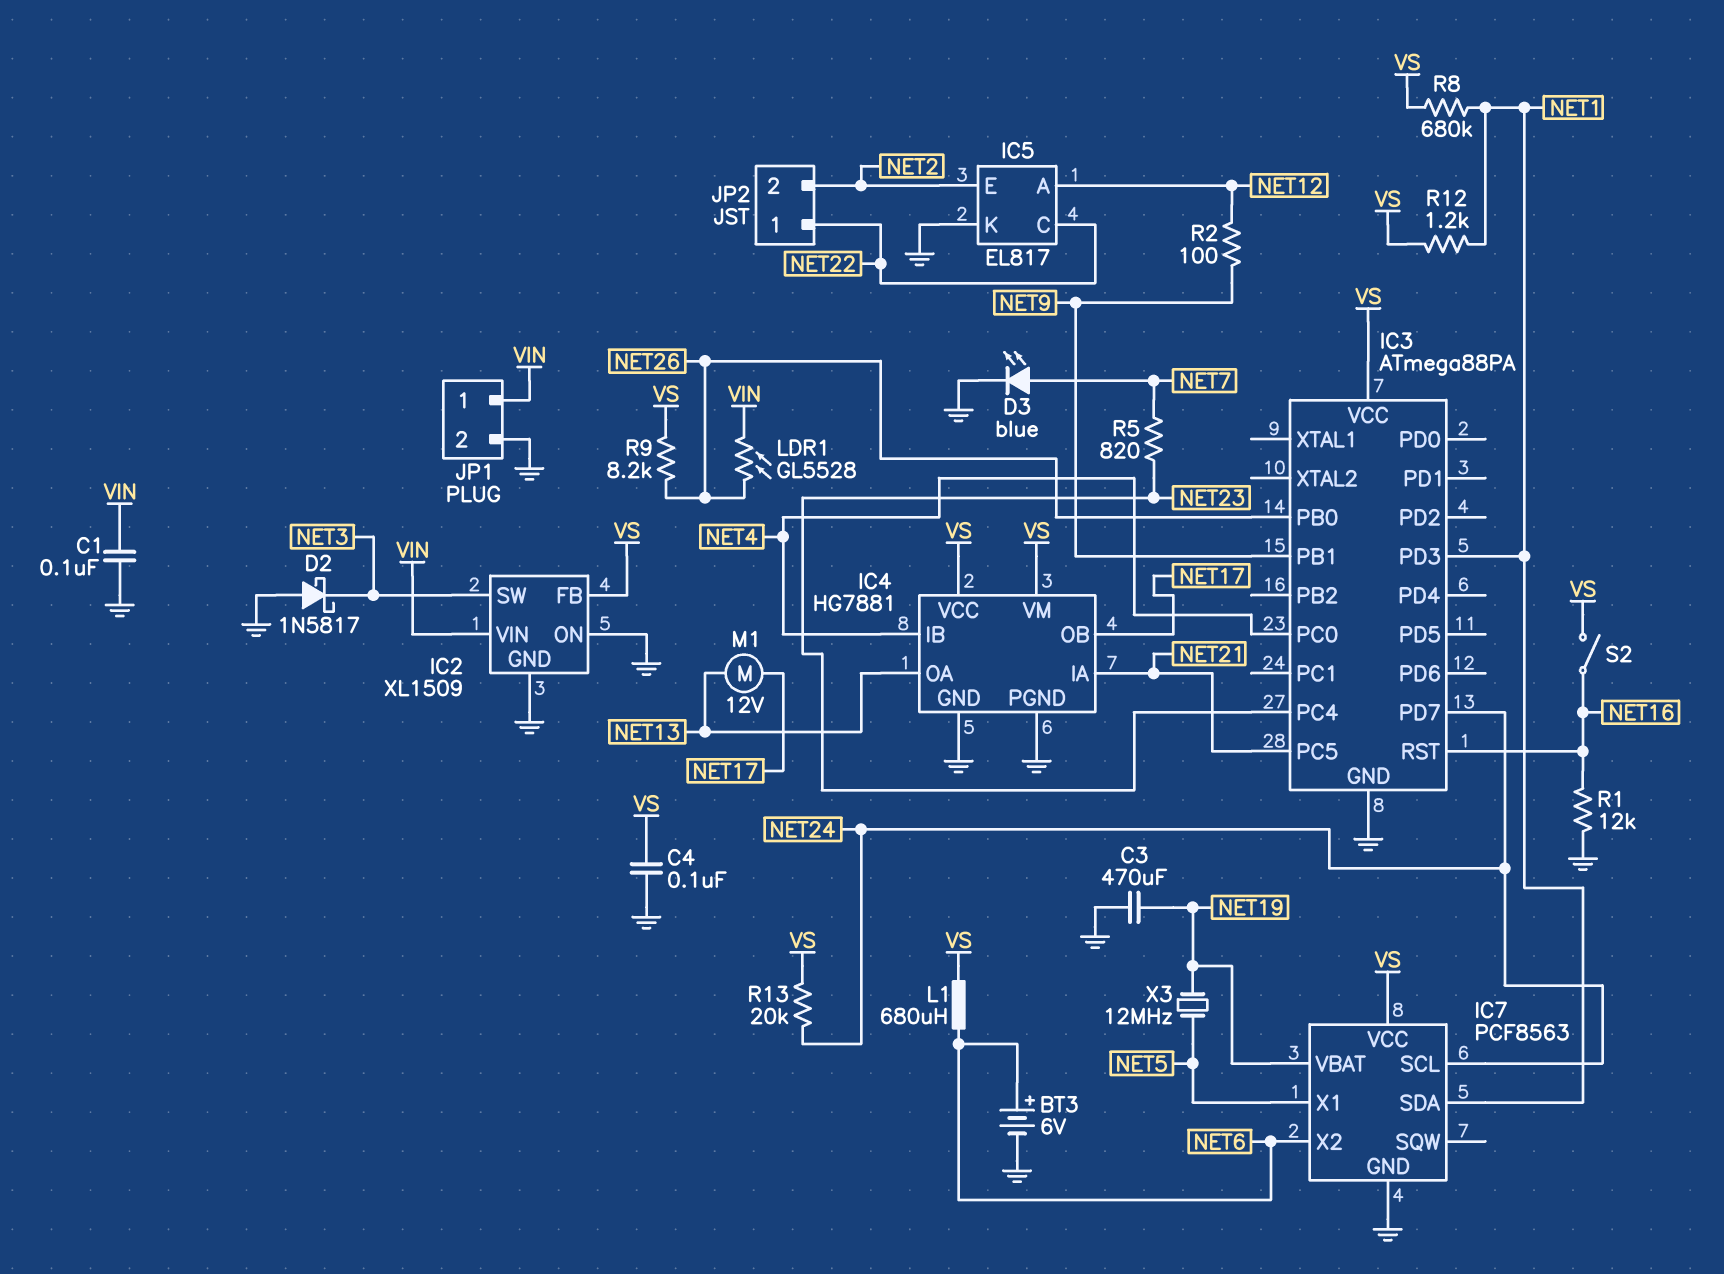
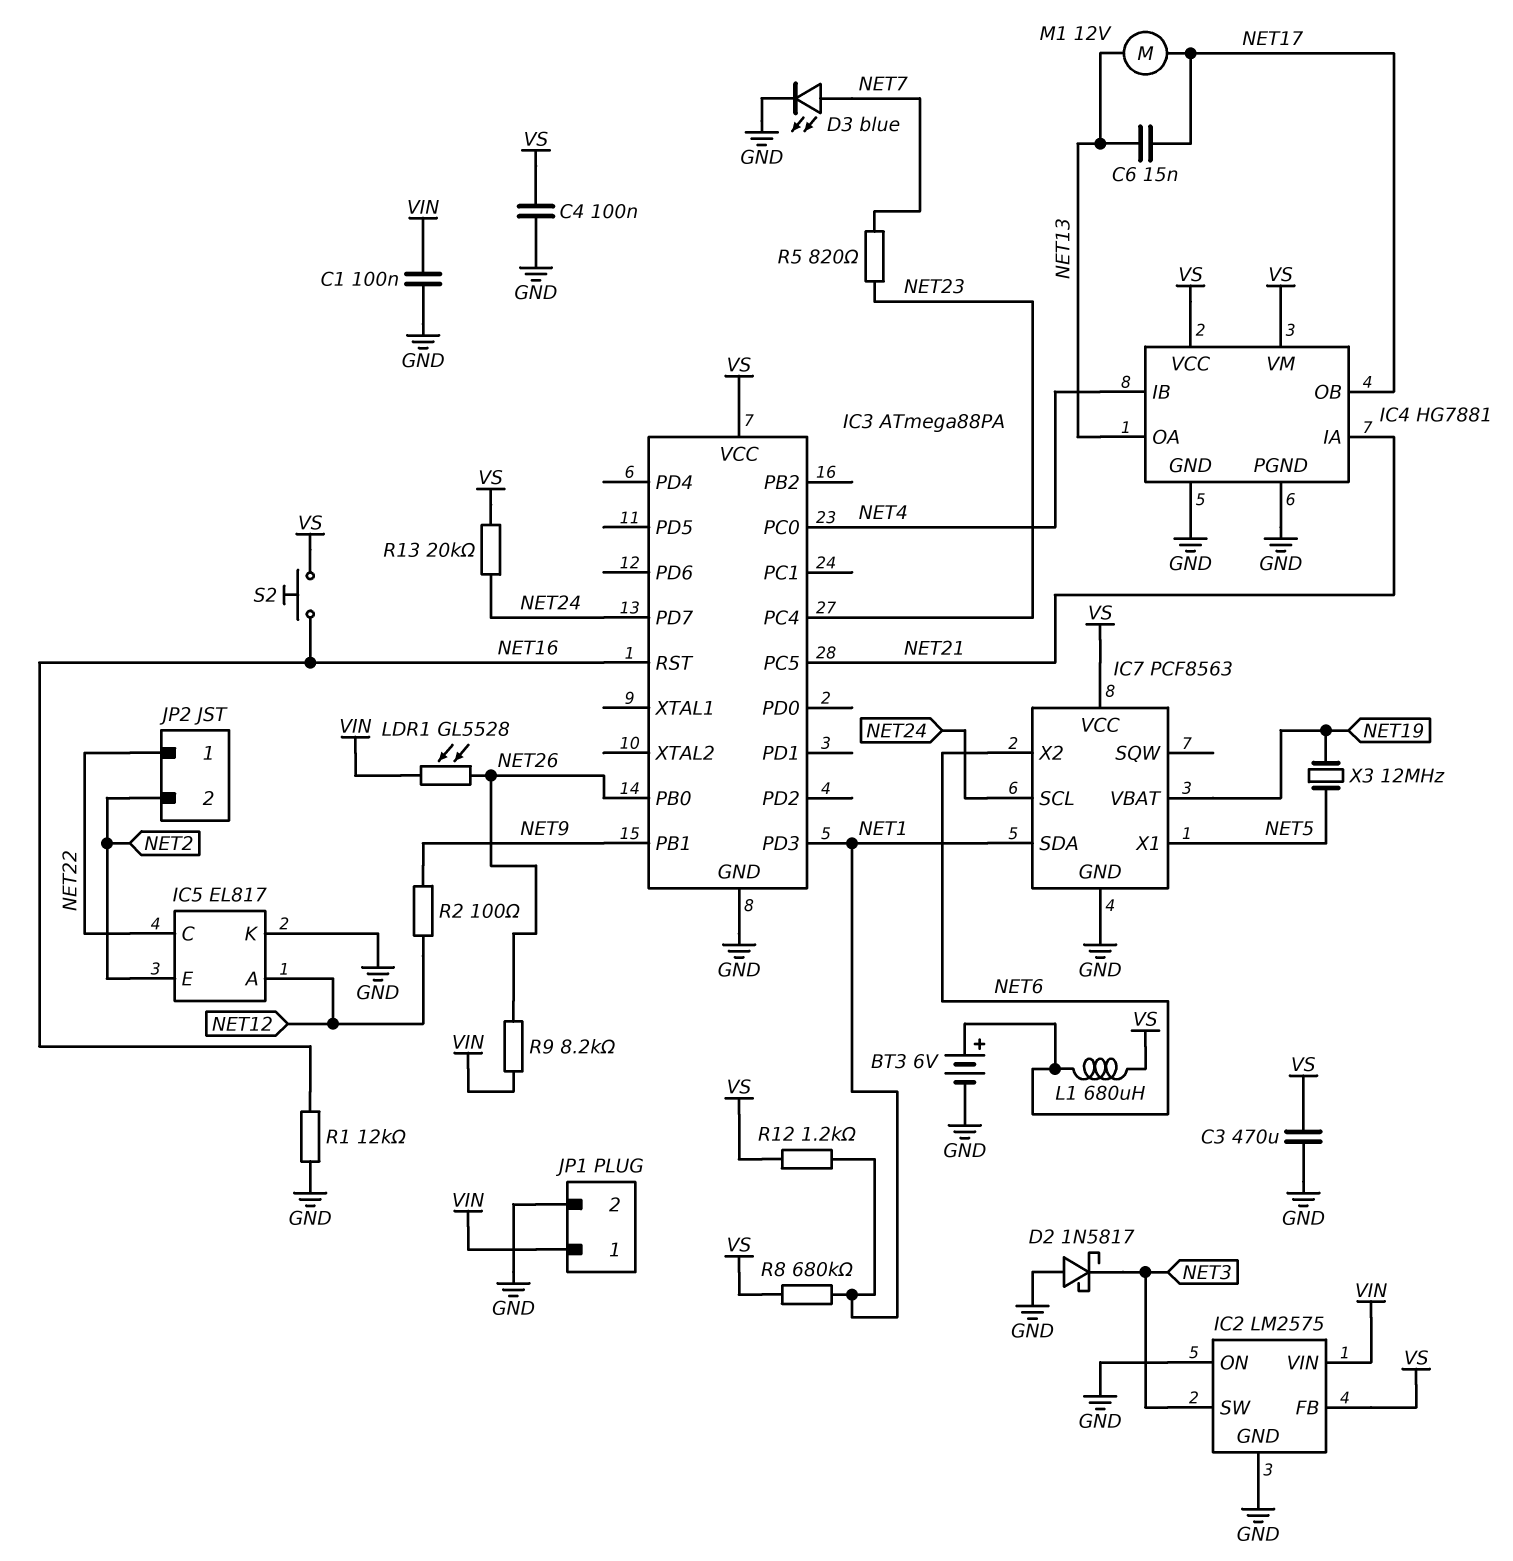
C3: 470uF (GND, NET19) -> 470uF (GND, VS)
C6: none -> 15nF (NET13, NET17)
IC2: XL1509 -> LM2575
R9: 8.2k (NET26, VS) -> 8.2k (NET26, VIN)
S2: switch (NET16, VS) -> button (NET16, VS)

